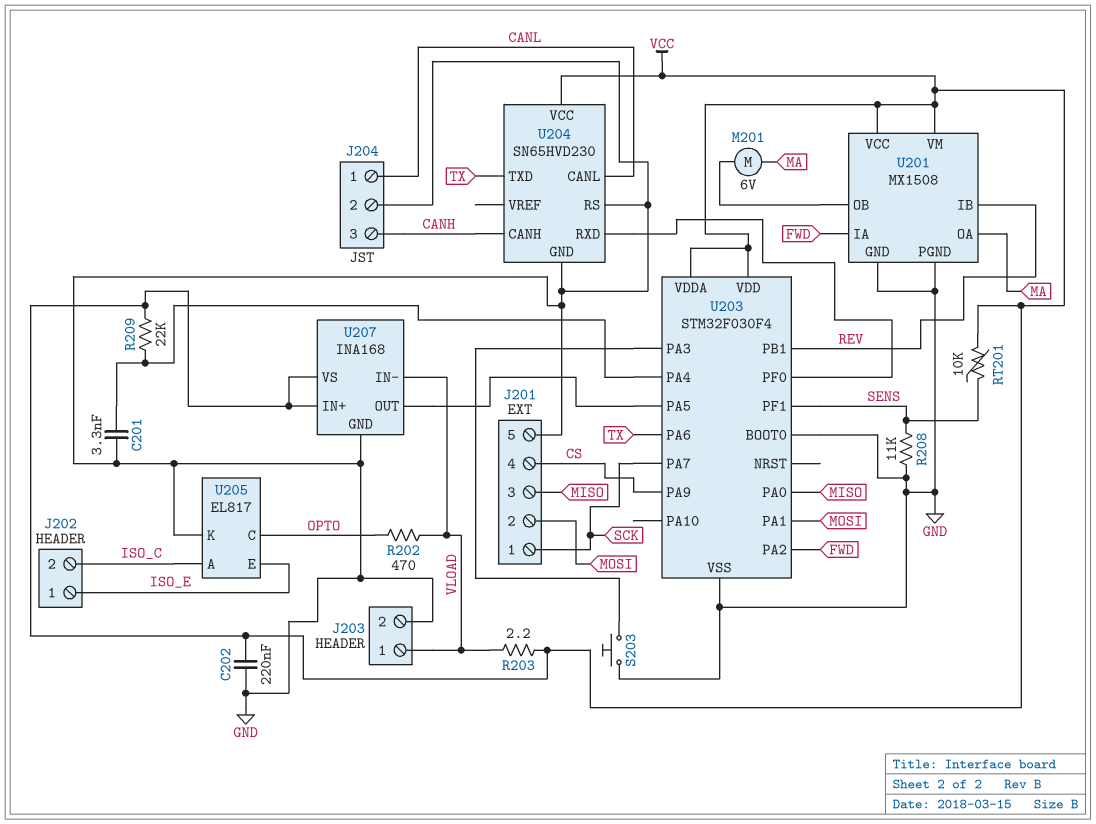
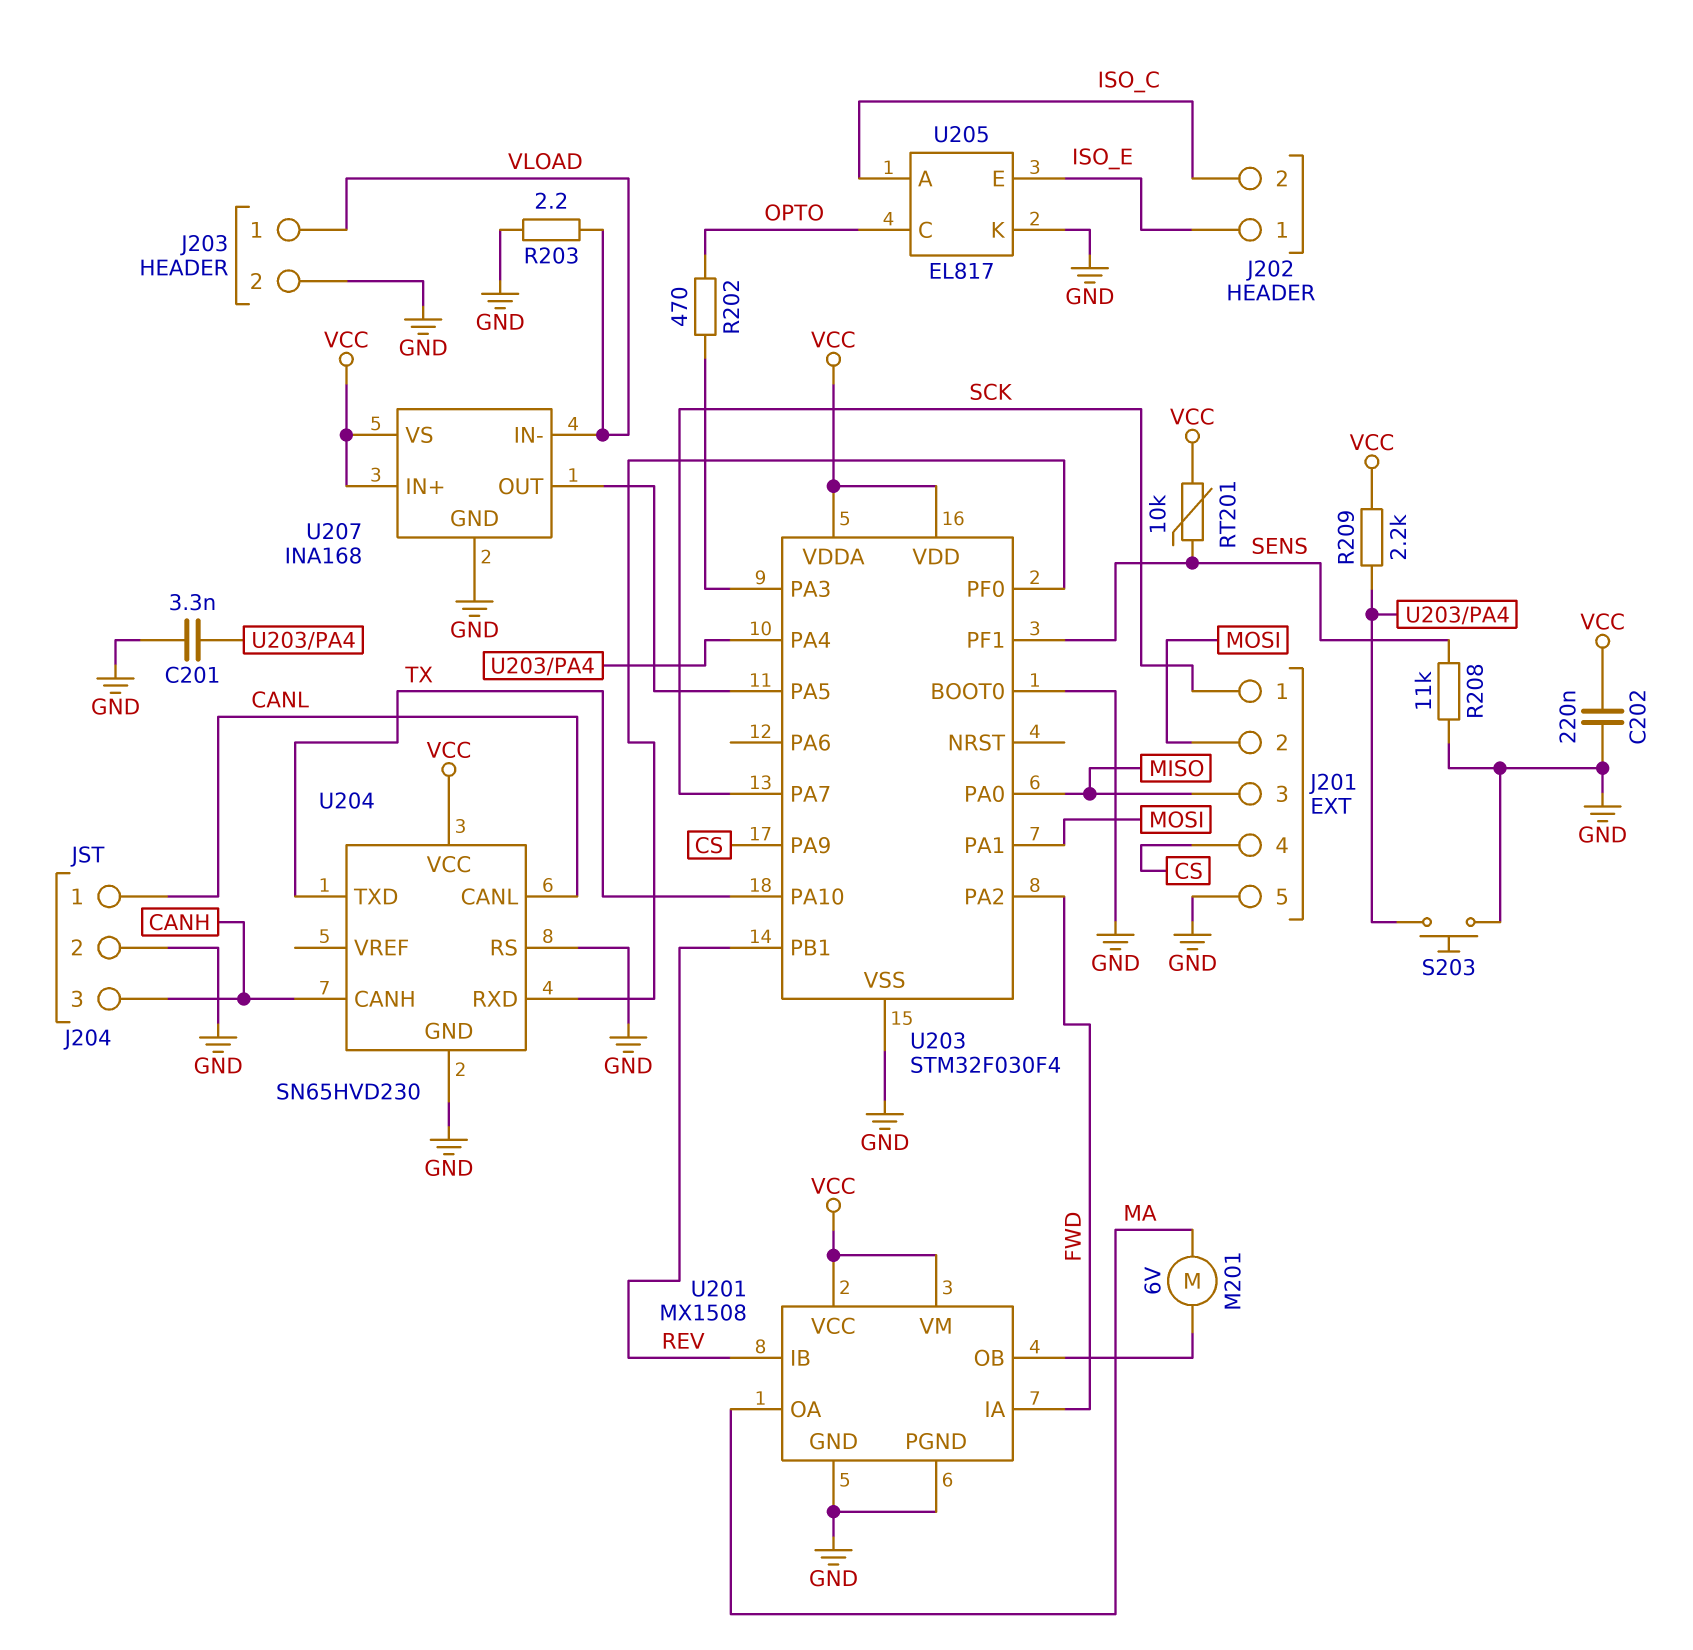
R202: 470 (OPTO, VLOAD) -> 470 (OPTO, U203/PA3)
R203: 2.2 (VCC, VLOAD) -> 2.2 (GND, VLOAD)
R209: 22k (U203/PA4, VCC) -> 2.2k (U203/PA4, VCC)
S203: button (GND, U203/PA3) -> button (GND, U203/PA4)
U203 pin PA6: TX -> none
U203 pin PA10: none -> TX

